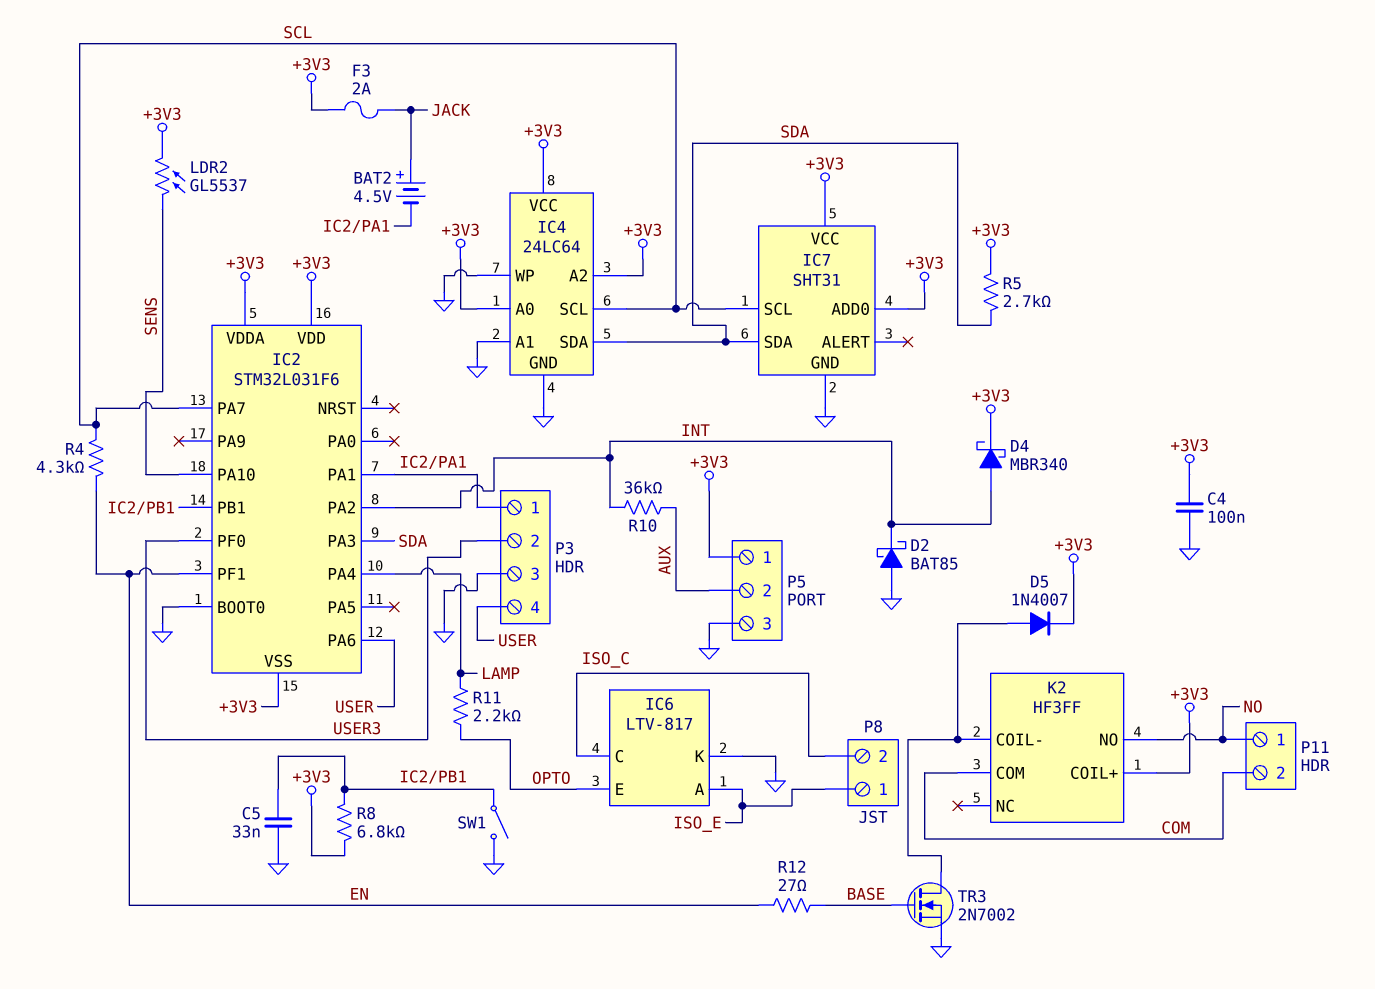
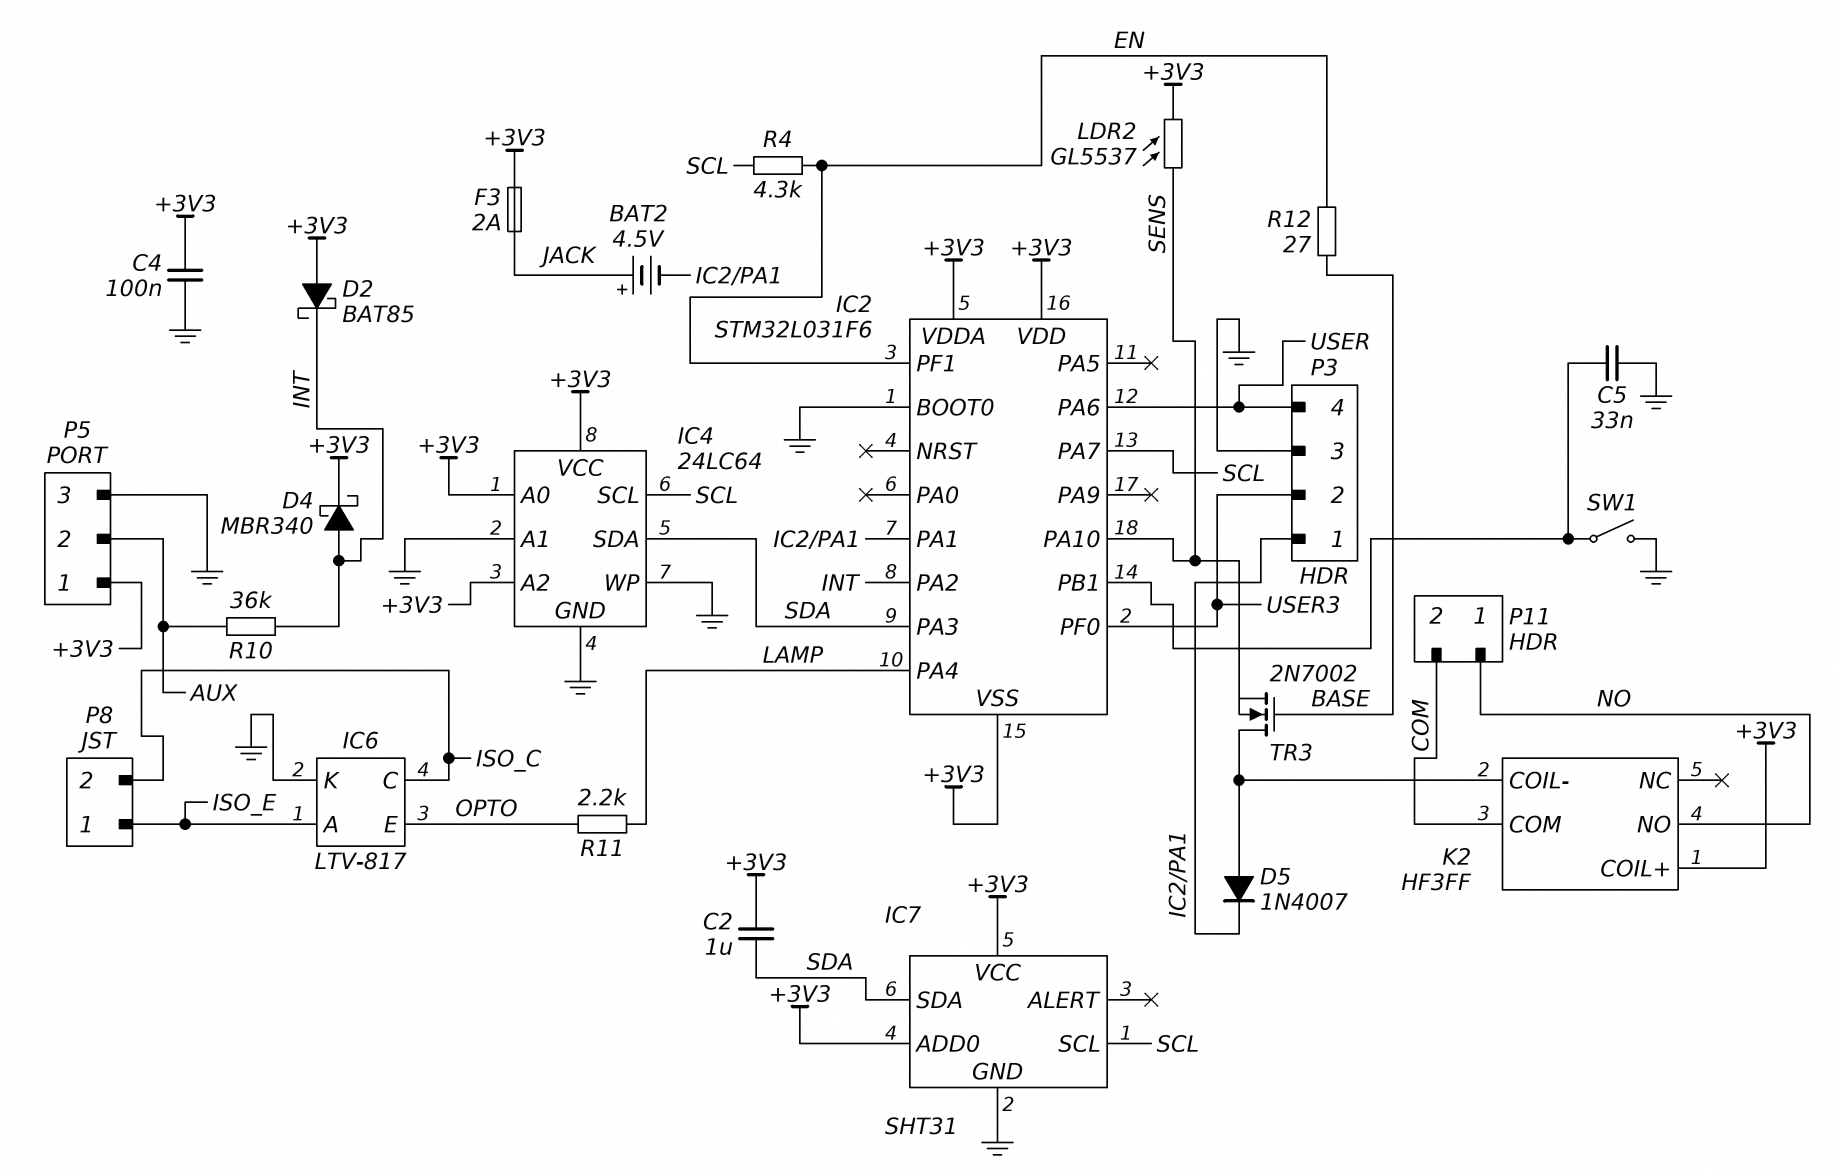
C2: none -> 1uF (+3V3, SDA)
D2: schottky BAT85 (A GND, K INT) -> schottky BAT85 (A +3V3, K INT)
D5: diode 1N4007 (A K2/COIL-, K +3V3) -> diode 1N4007 (A K2/COIL-, K IC2/PA1)
R5: 2.7k (+3V3, SDA) -> none
R8: 6.8k (+3V3, IC2/PB1) -> none
TR3: NMOS 2N7002 (G BASE, D K2/COIL-, S GND) -> NMOS 2N7002 (G BASE, D K2/COIL-, S SENS)

